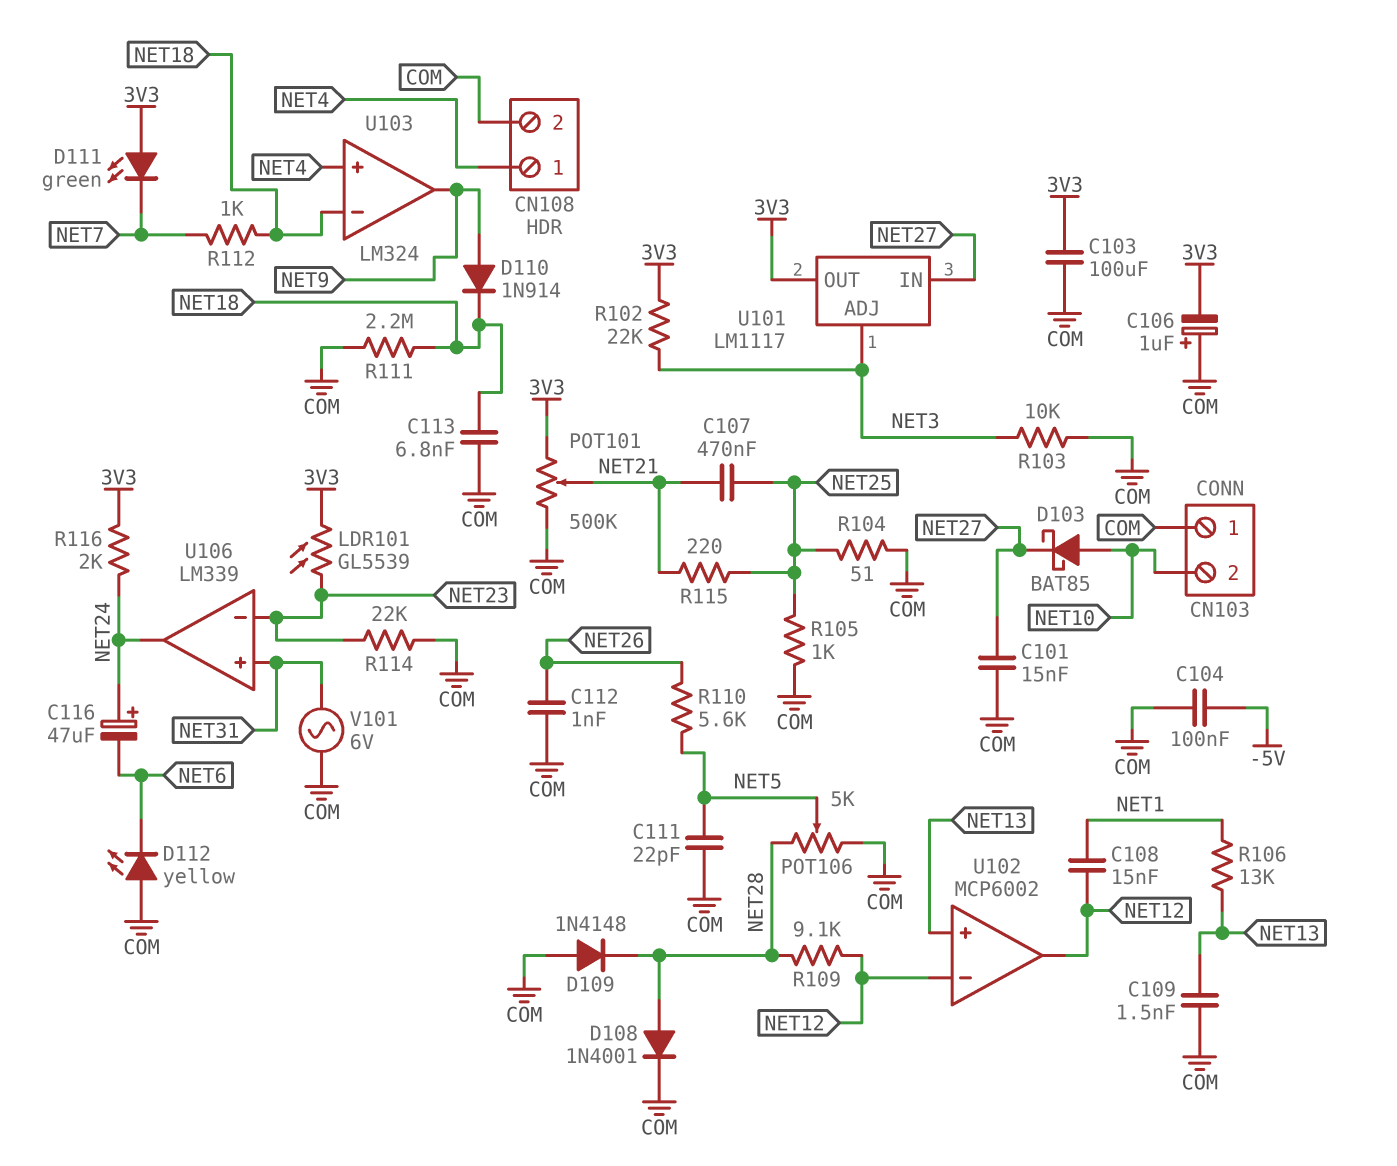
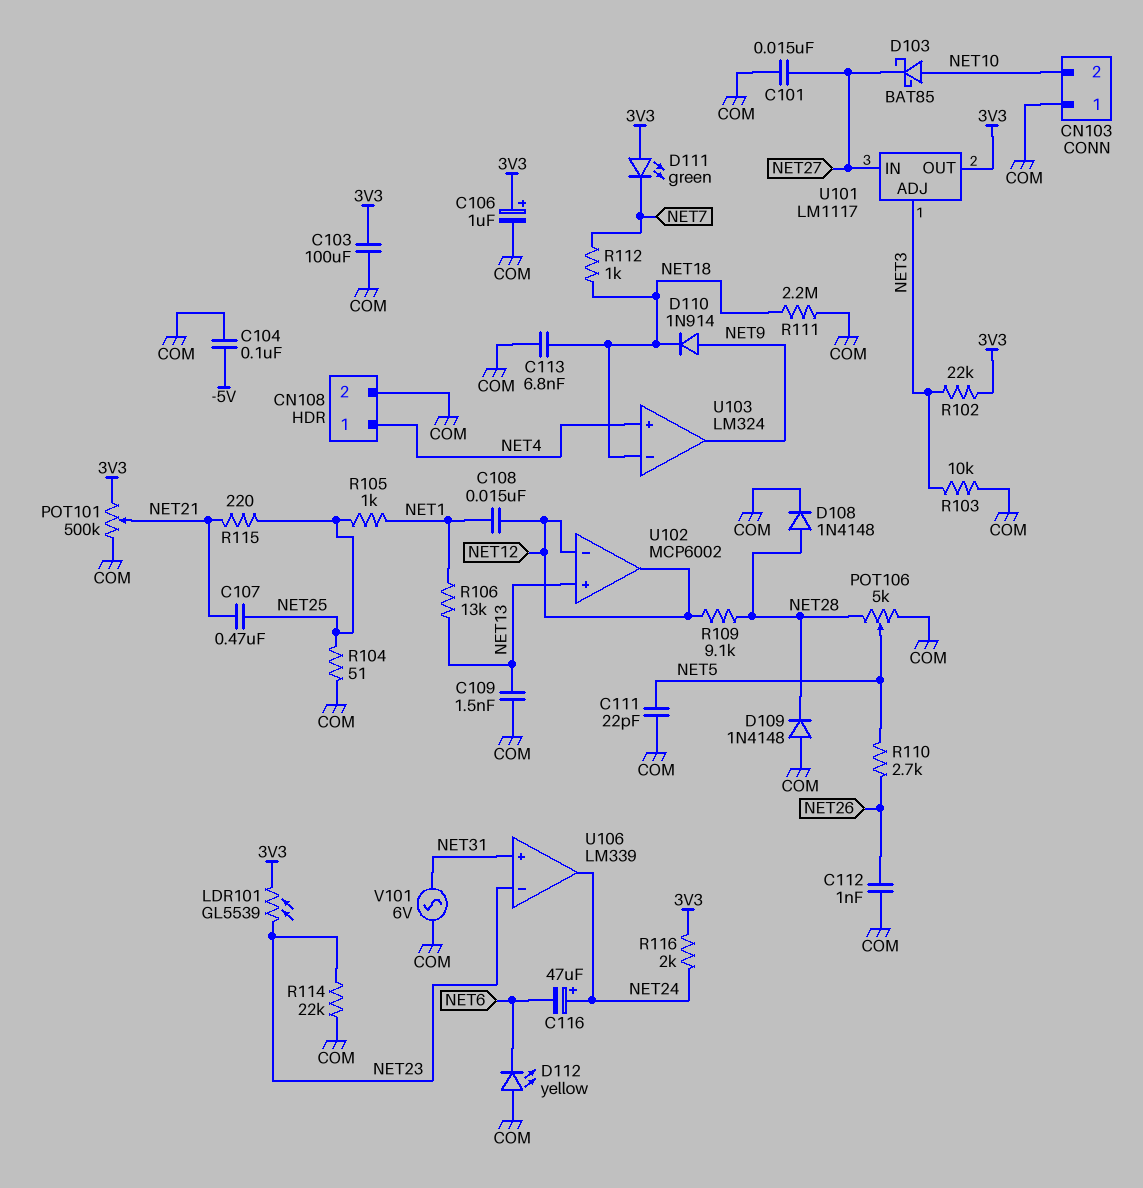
C106: 1uF (plus COM, minus 3V3) -> 1uF (plus 3V3, minus COM)
D108: diode 1N4001 (A NET28, K COM) -> diode 1N4148 (A NET28, K COM)
R105: 1k (COM, NET25) -> 1k (NET1, NET25)
R110: 5.6k (NET5, NET26) -> 2.7k (NET5, NET26)

